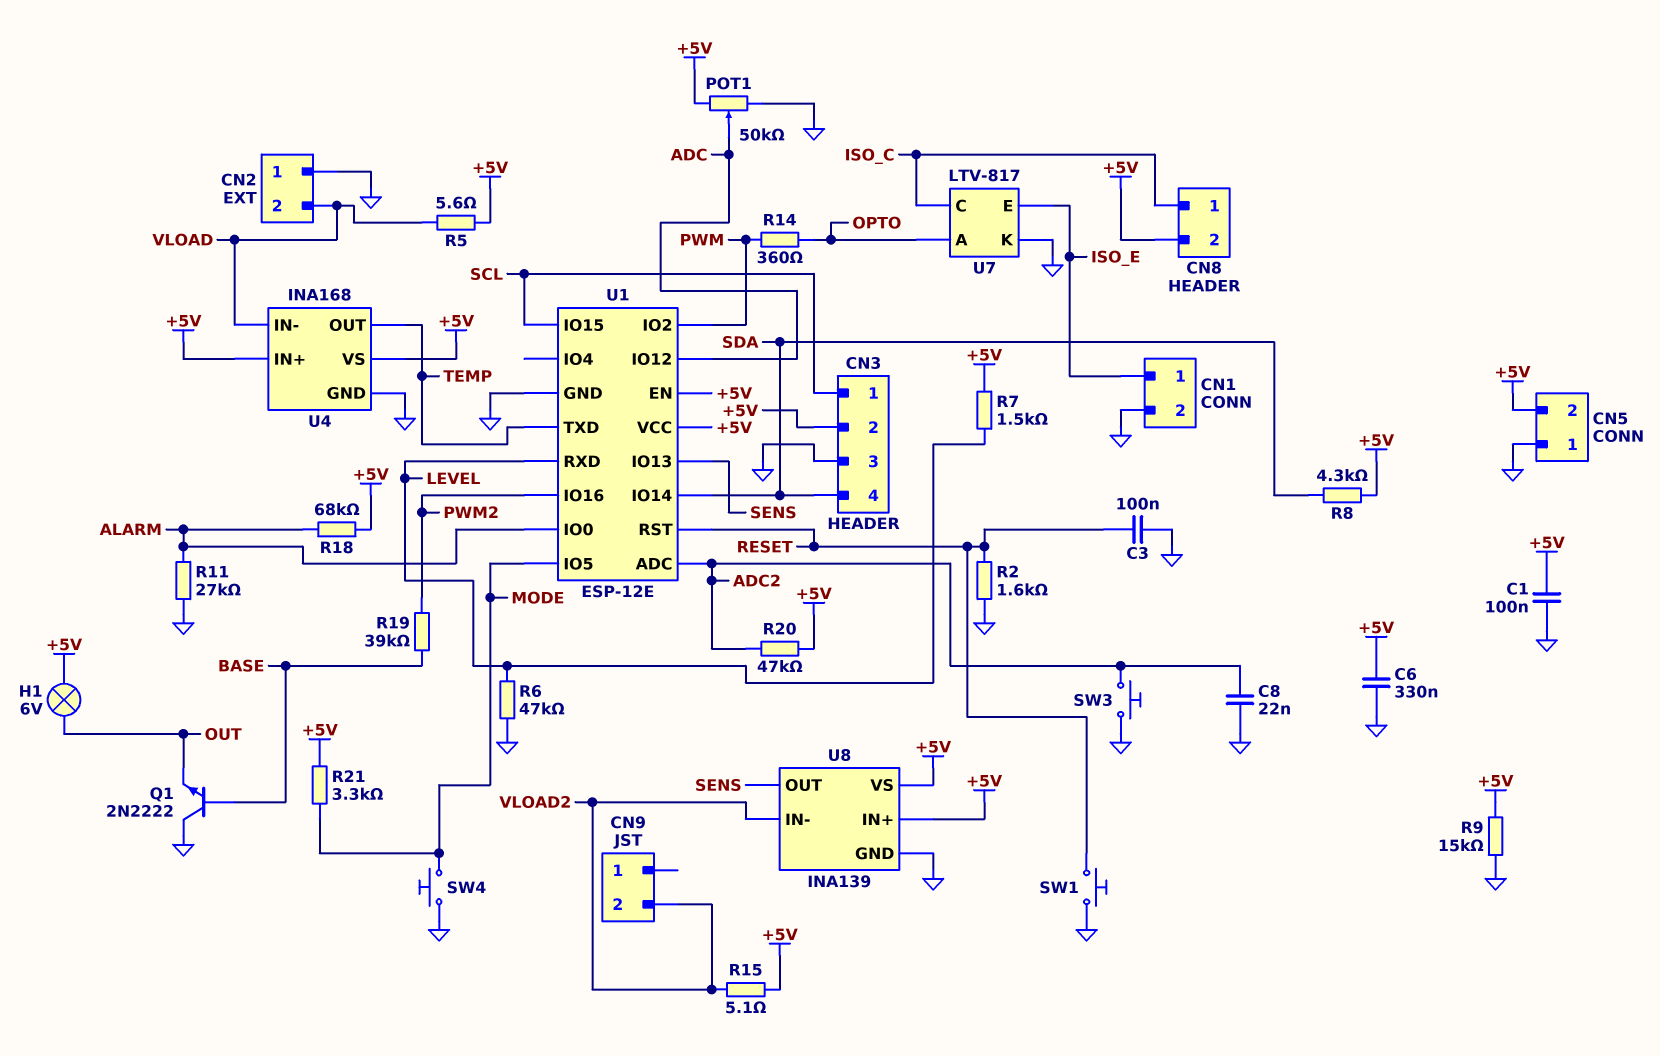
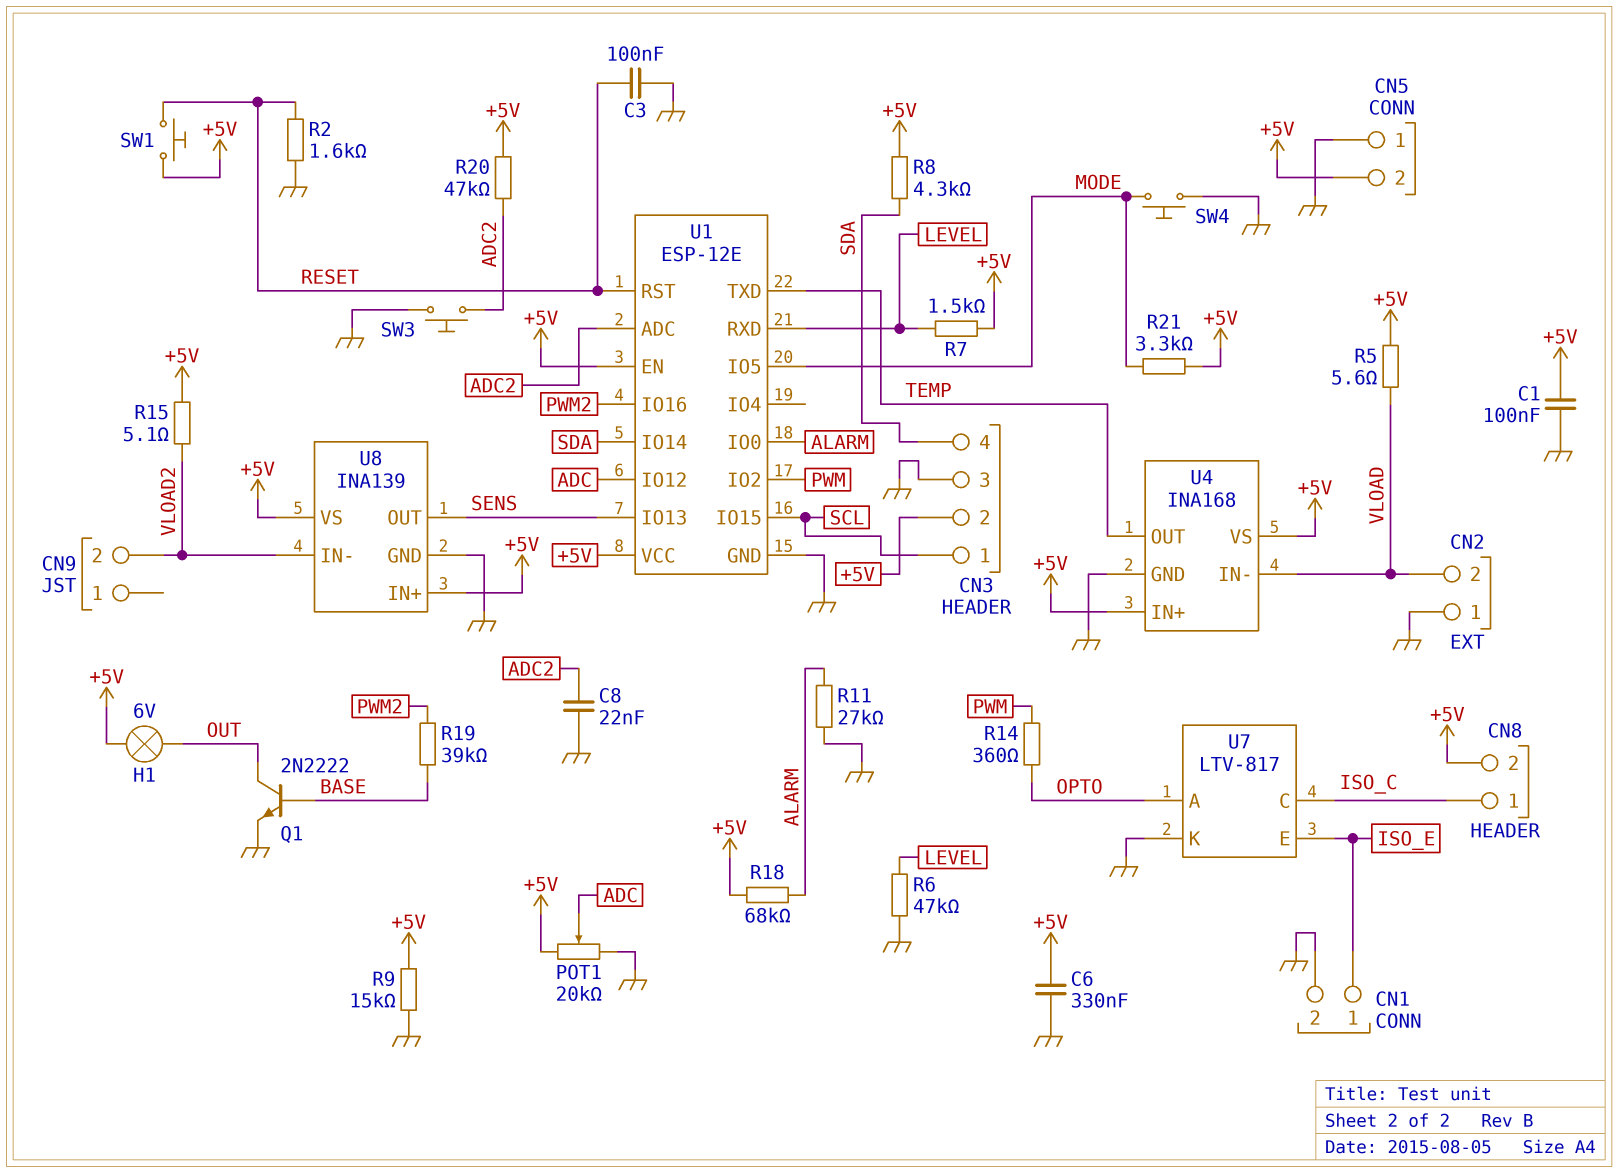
POT1: 50k (+5V, GND, wiper ADC) -> 20k (+5V, GND, wiper ADC)
Q1: NPN 2N2222 (B BASE, C GND, E OUT) -> NPN 2N2222 (B BASE, C OUT, E GND)
SW1: button (GND, RESET) -> button (+5V, RESET)

